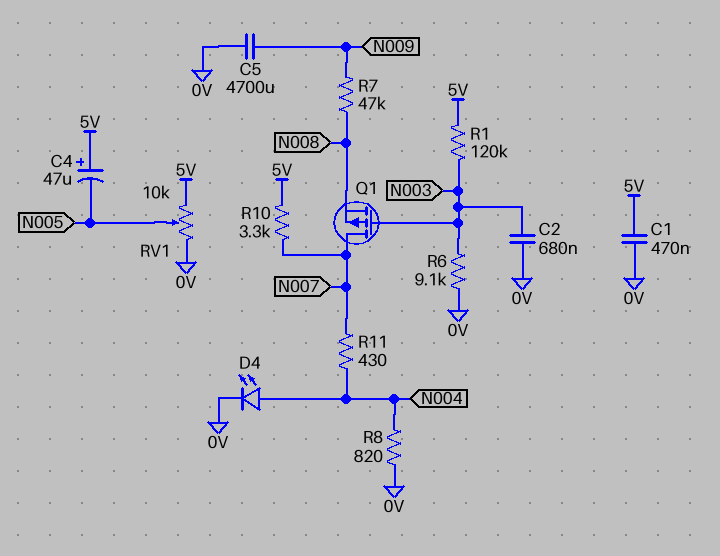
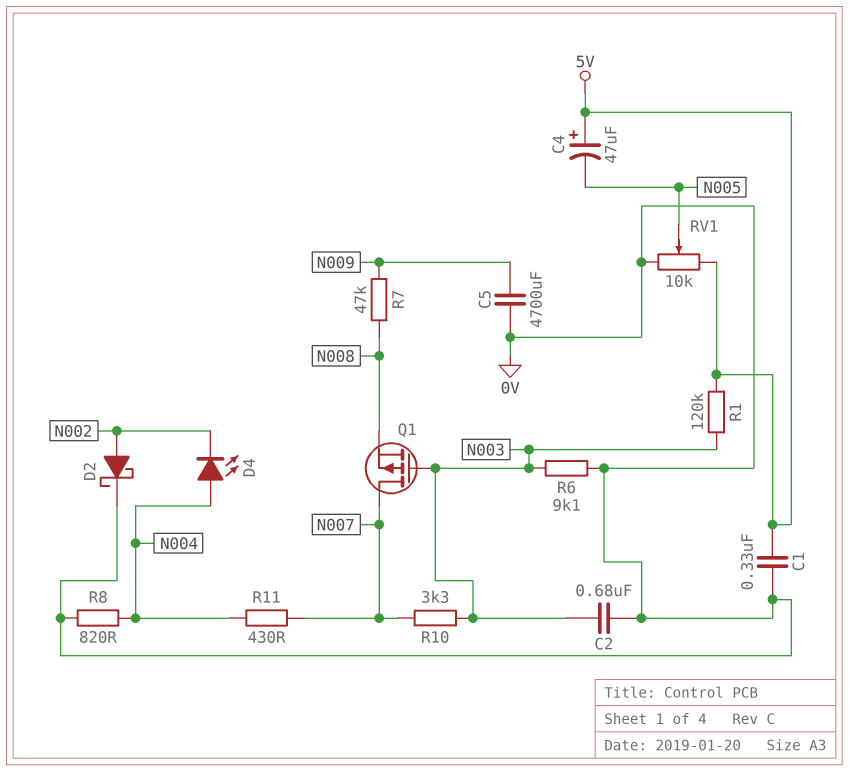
C1: 470nF (0V, 5V) -> 330nF (0V, 5V)
D2: none -> schottky (A N002, K 0V)
D4: LED (A N004, K 0V) -> LED (A N004, K N002)
R10: 3.3k (5V, N007) -> 3.3k (N003, N007)

